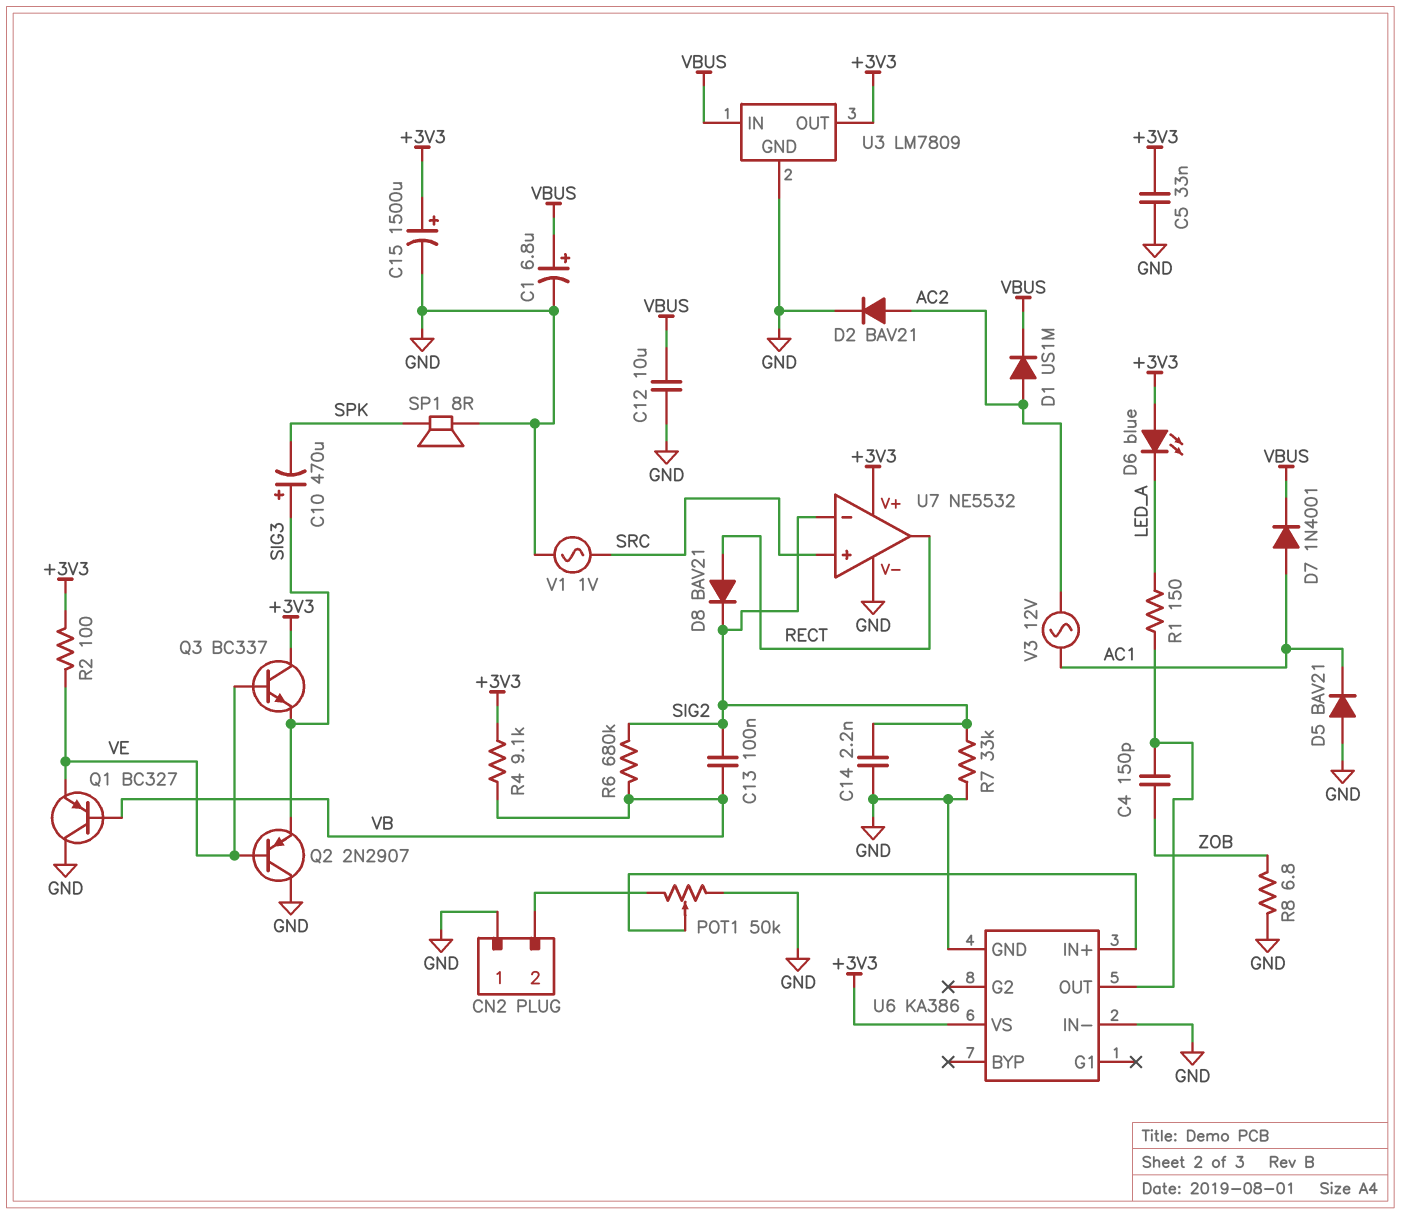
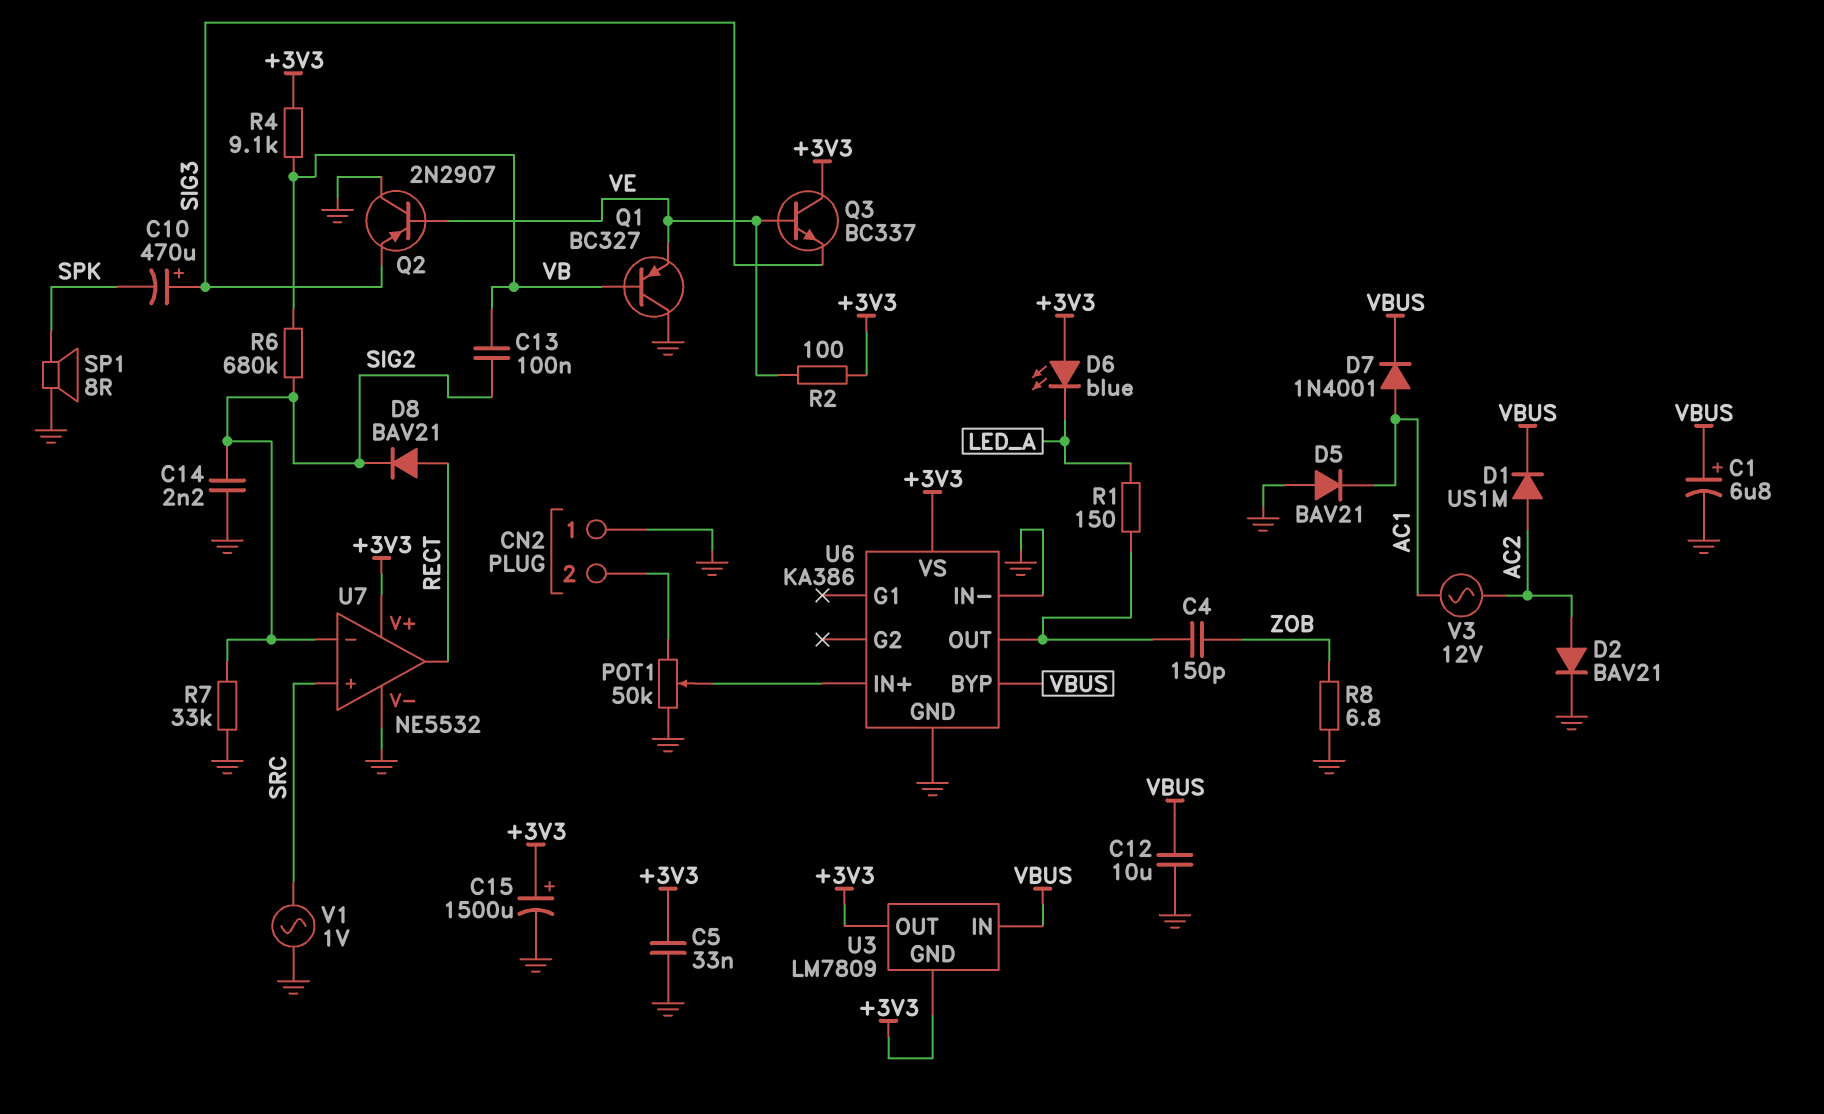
U3 pin GND: GND -> +3V3
U6 pin BYP: none -> VBUS

